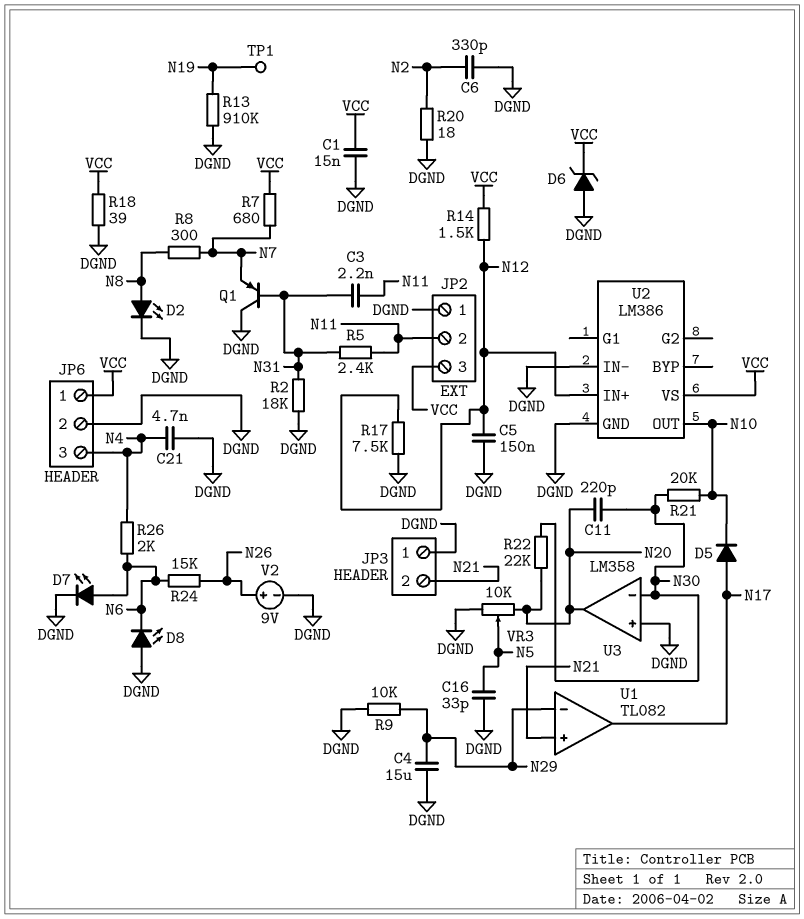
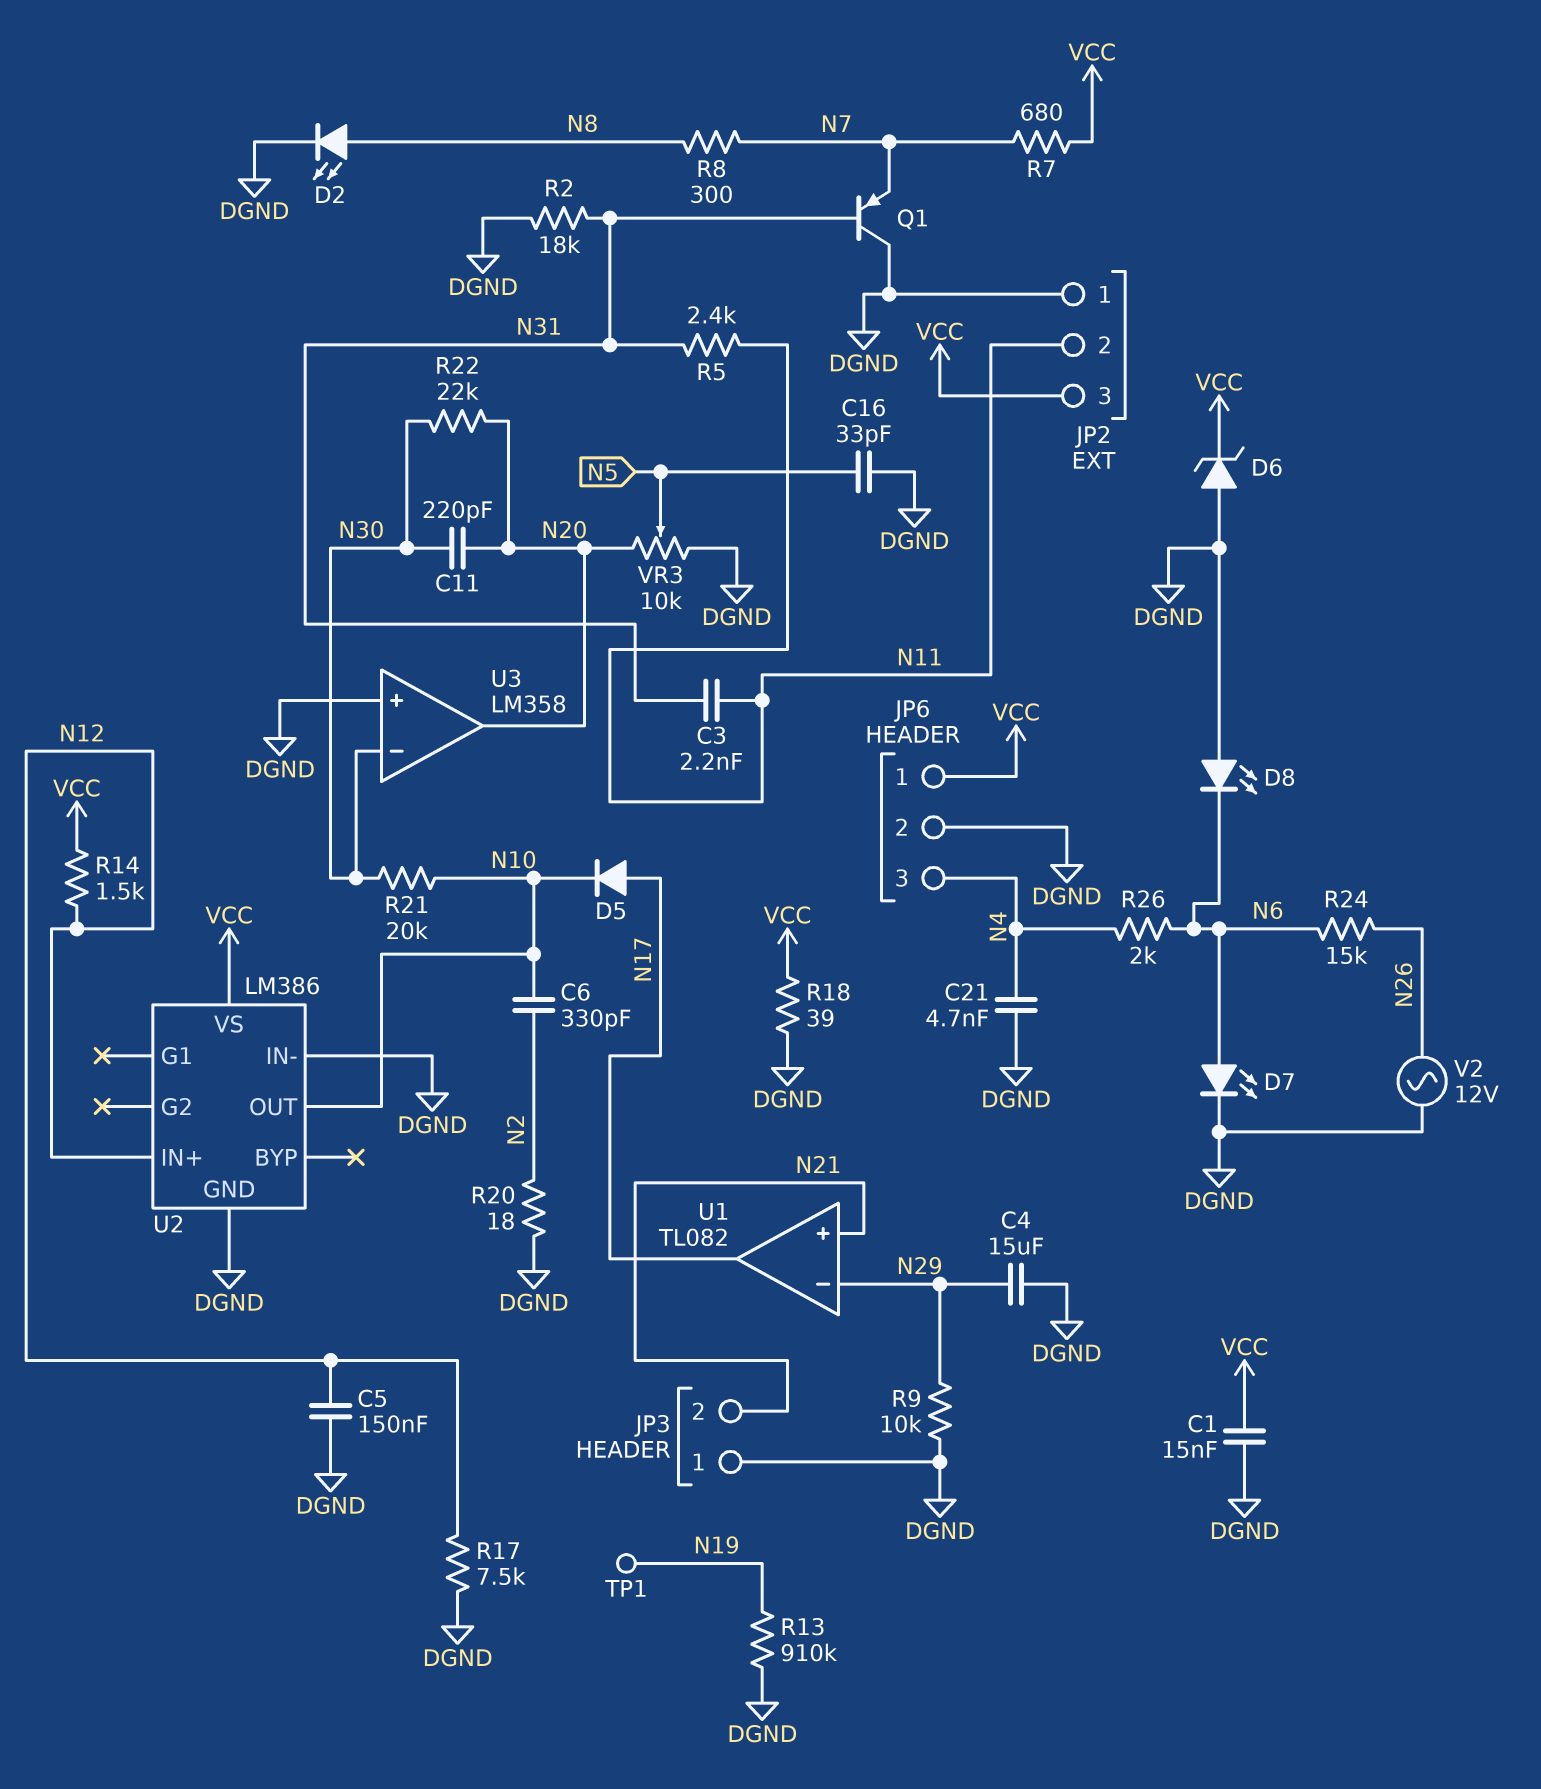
C6: 330pF (DGND, N2) -> 330pF (N2, N10)
V2: 9V (plus N26, minus DGND) -> AC 12V (DGND, N26)

